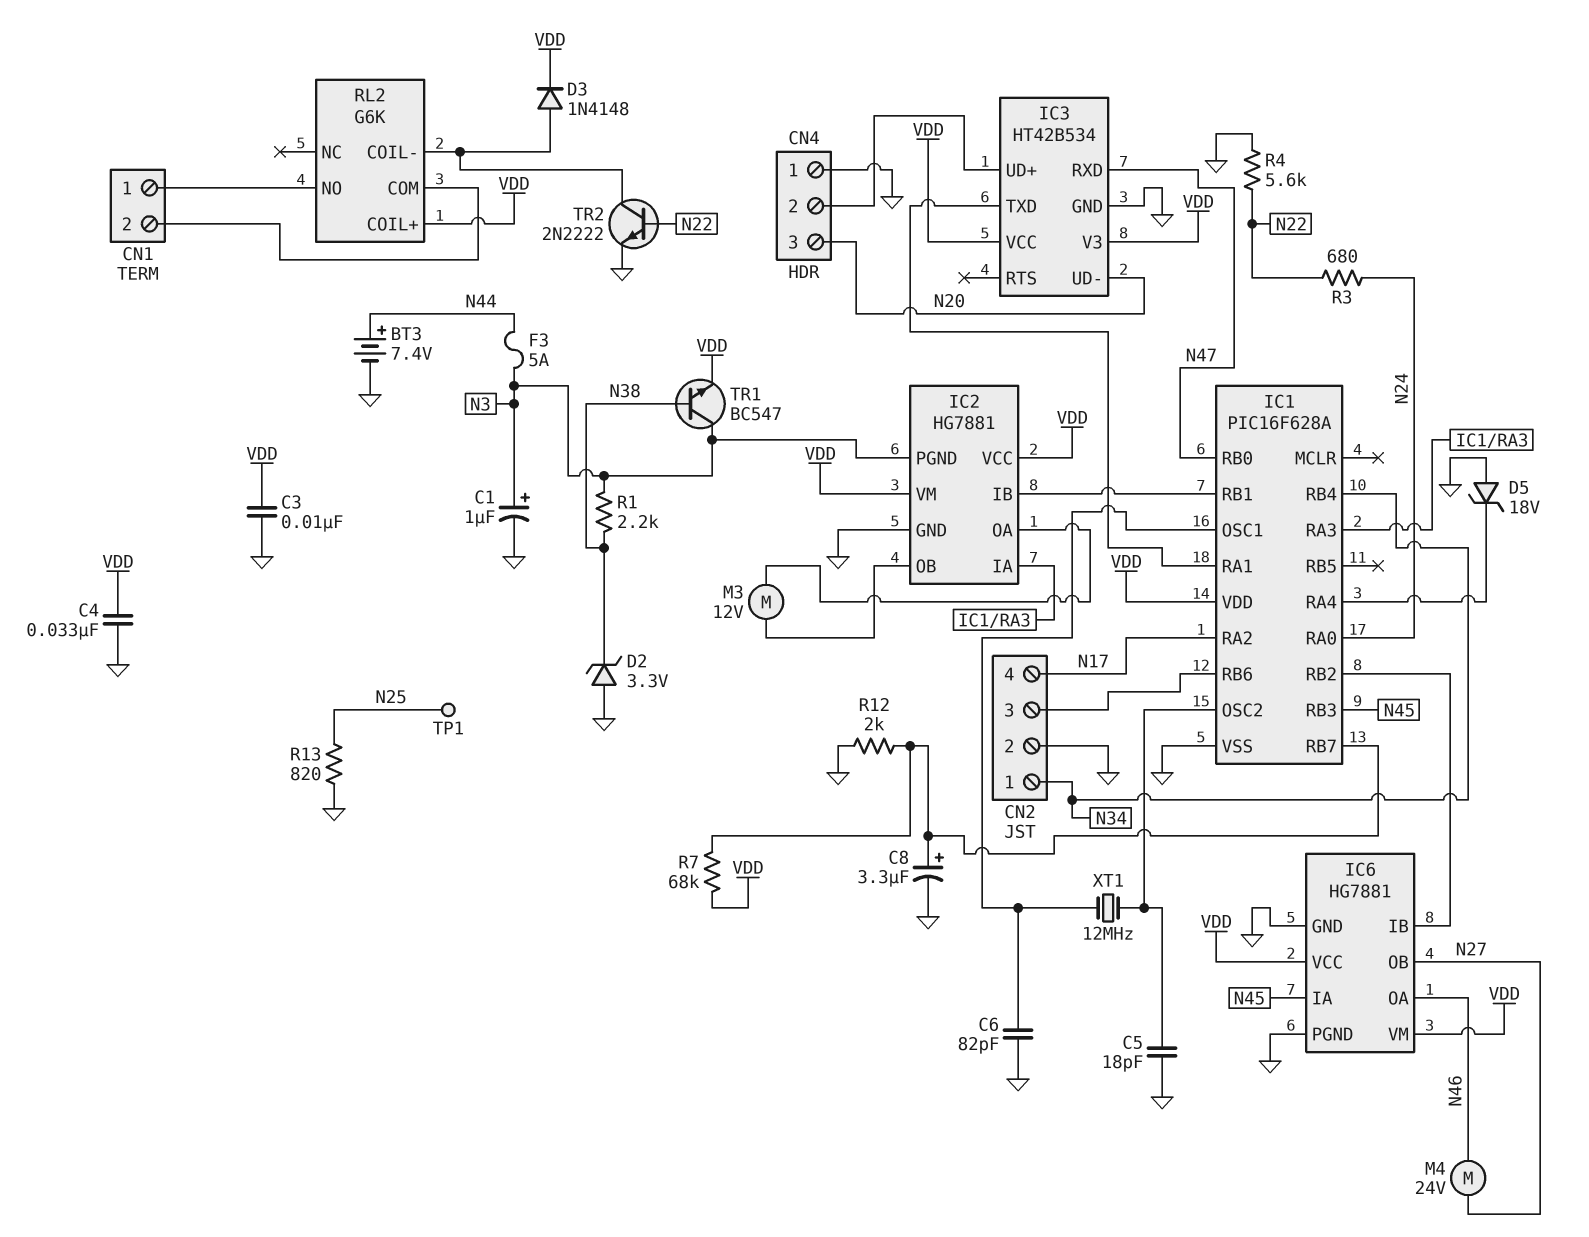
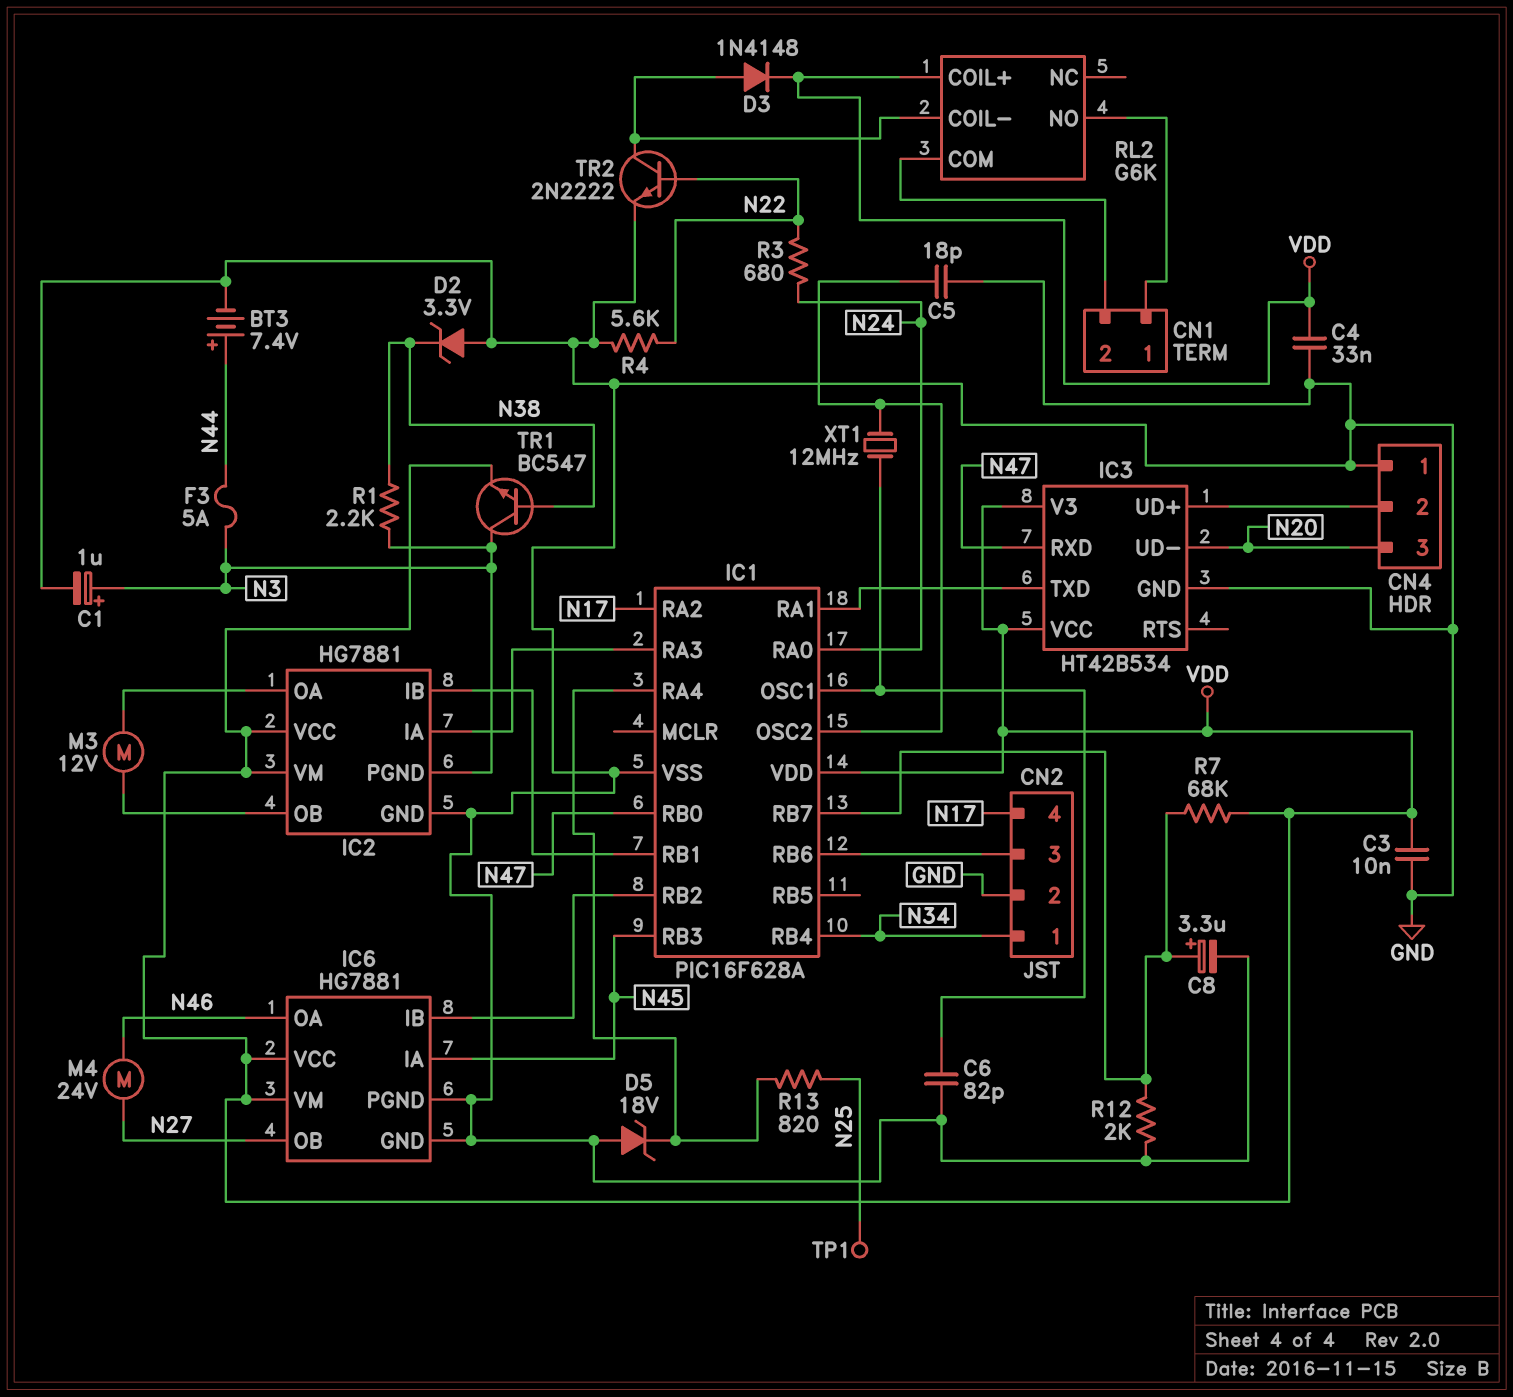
R13: 820 (GND, N25) -> 820 (IC1/RA4, N25)

